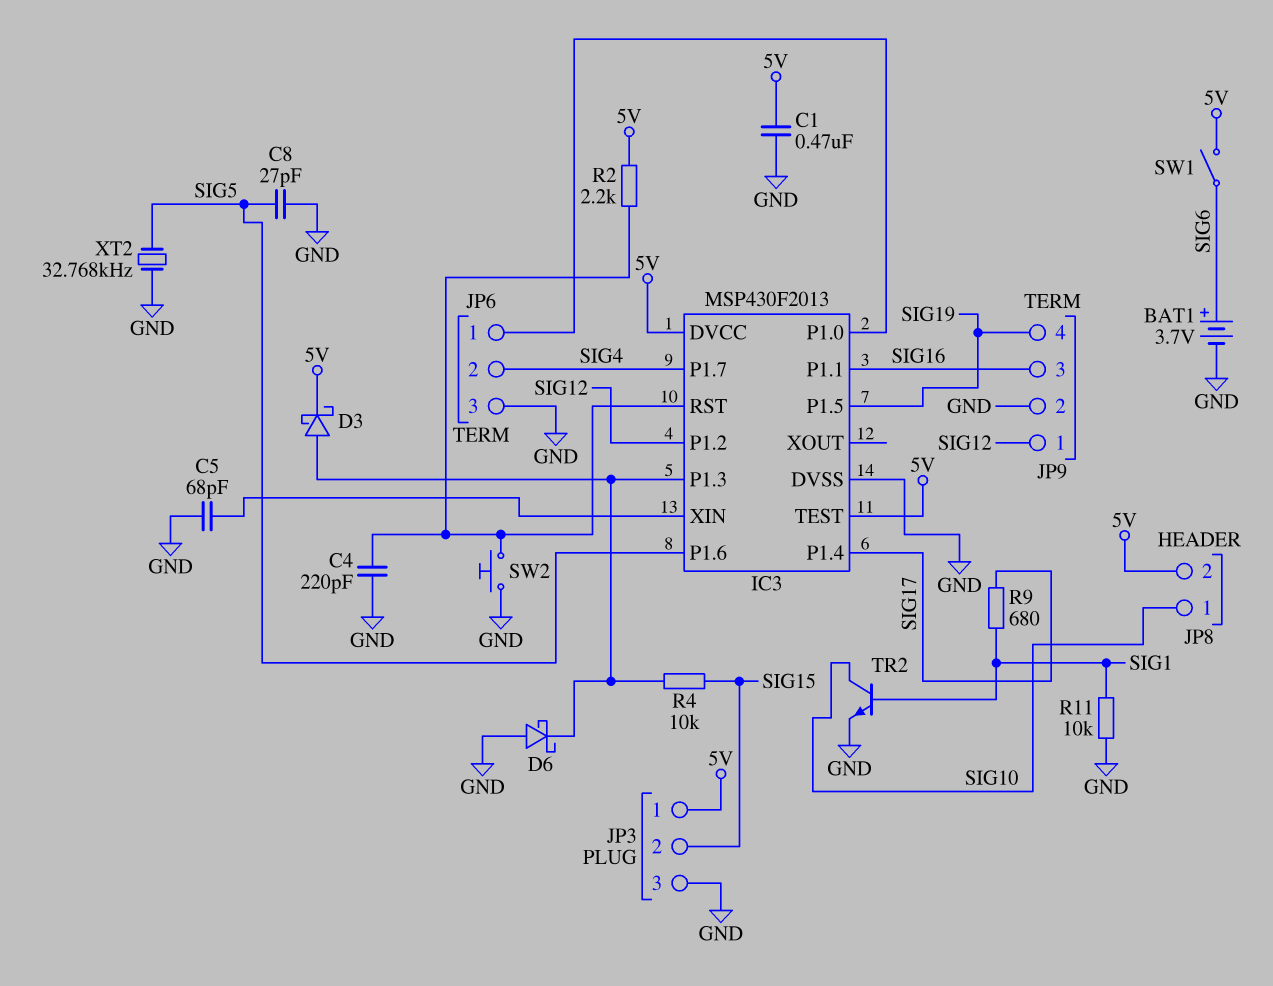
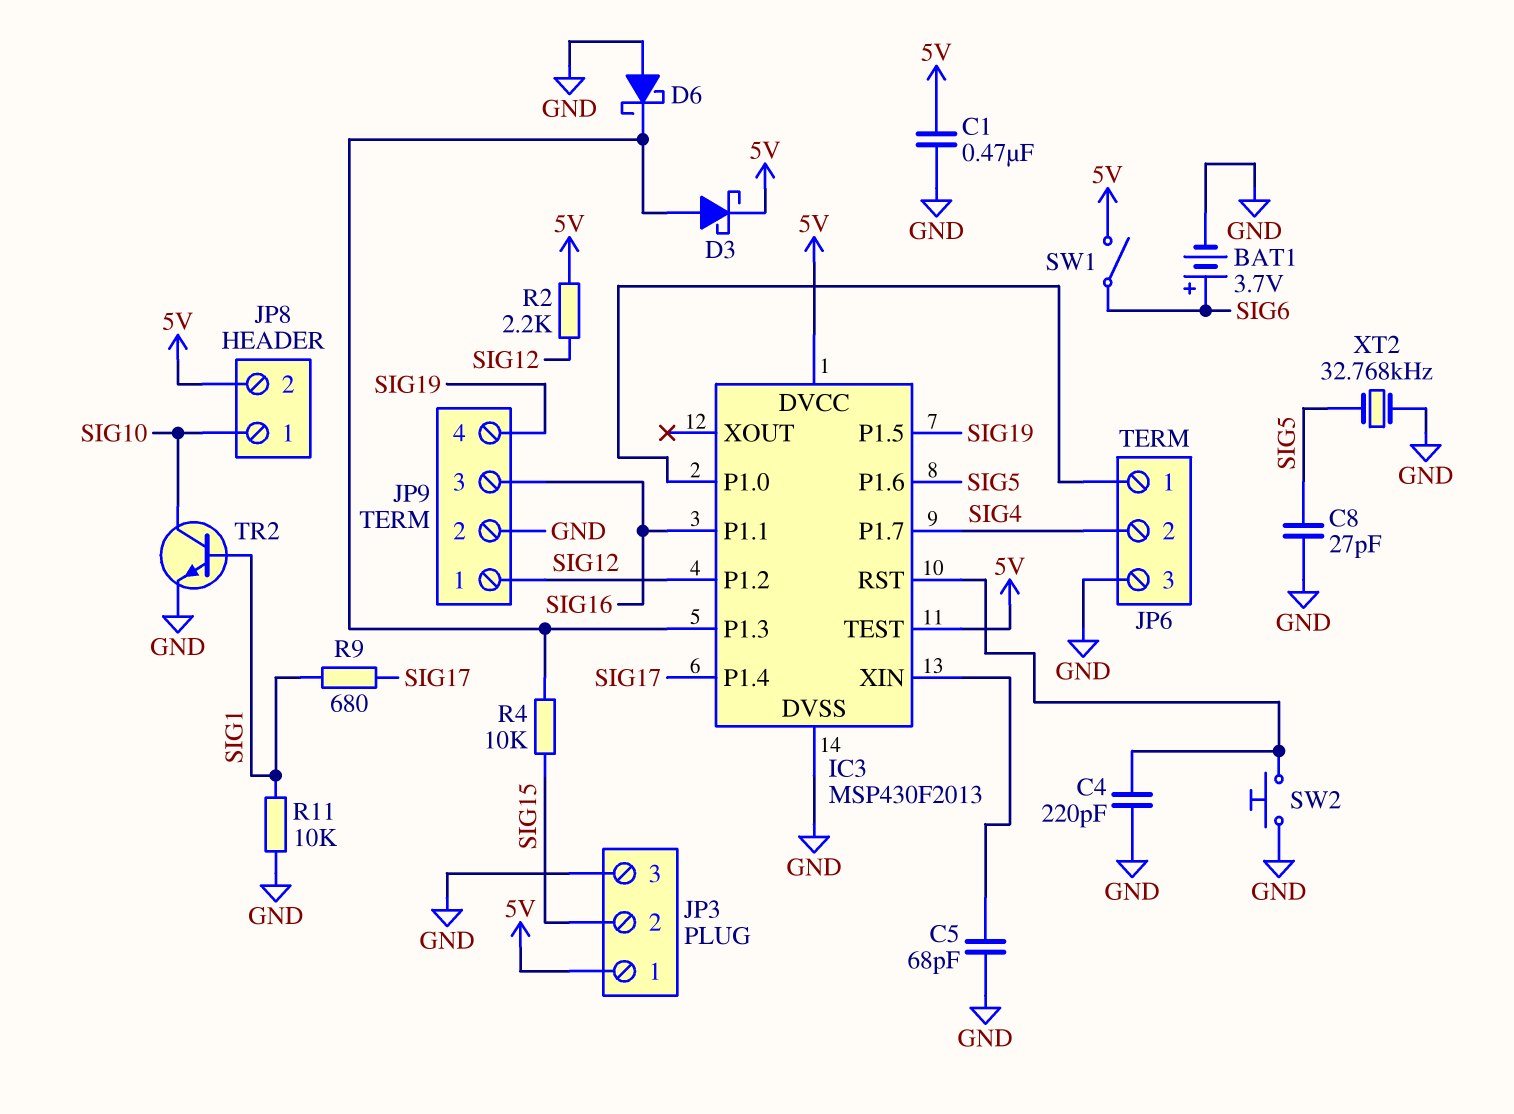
R2: 2.2k (5V, IC3/RST) -> 2.2k (5V, SIG12)

